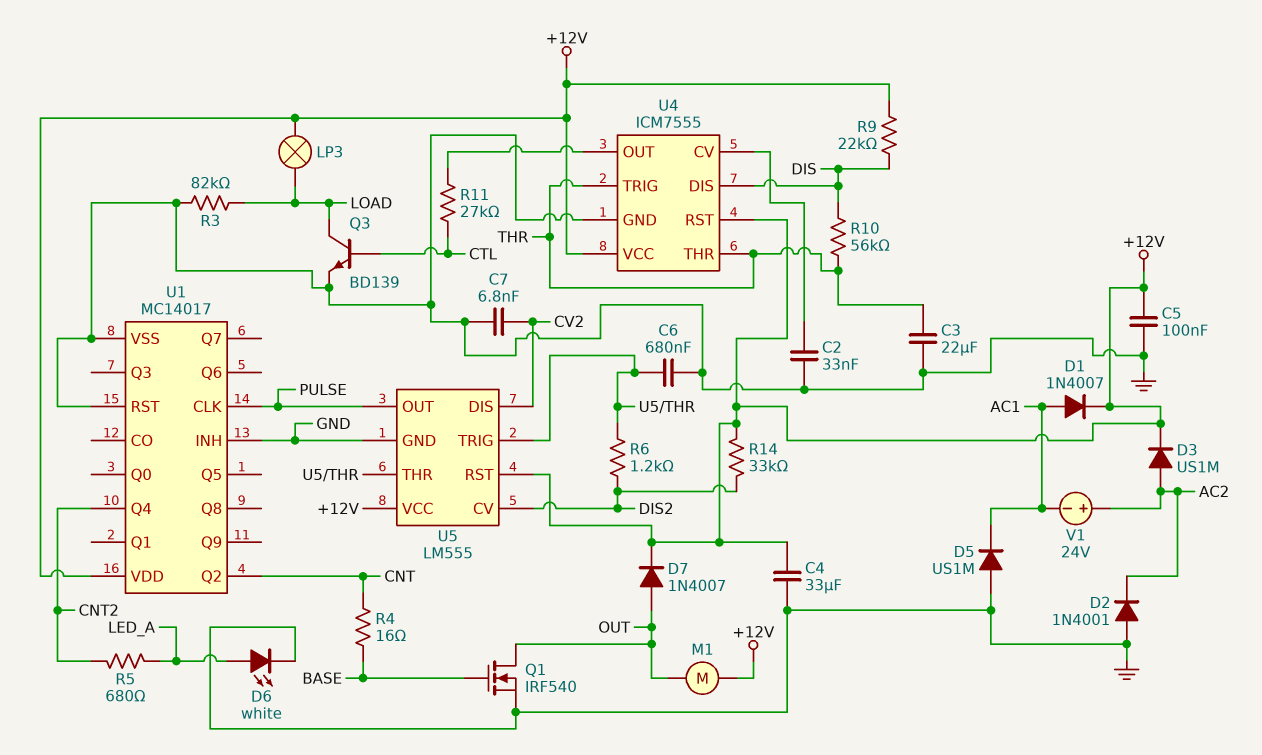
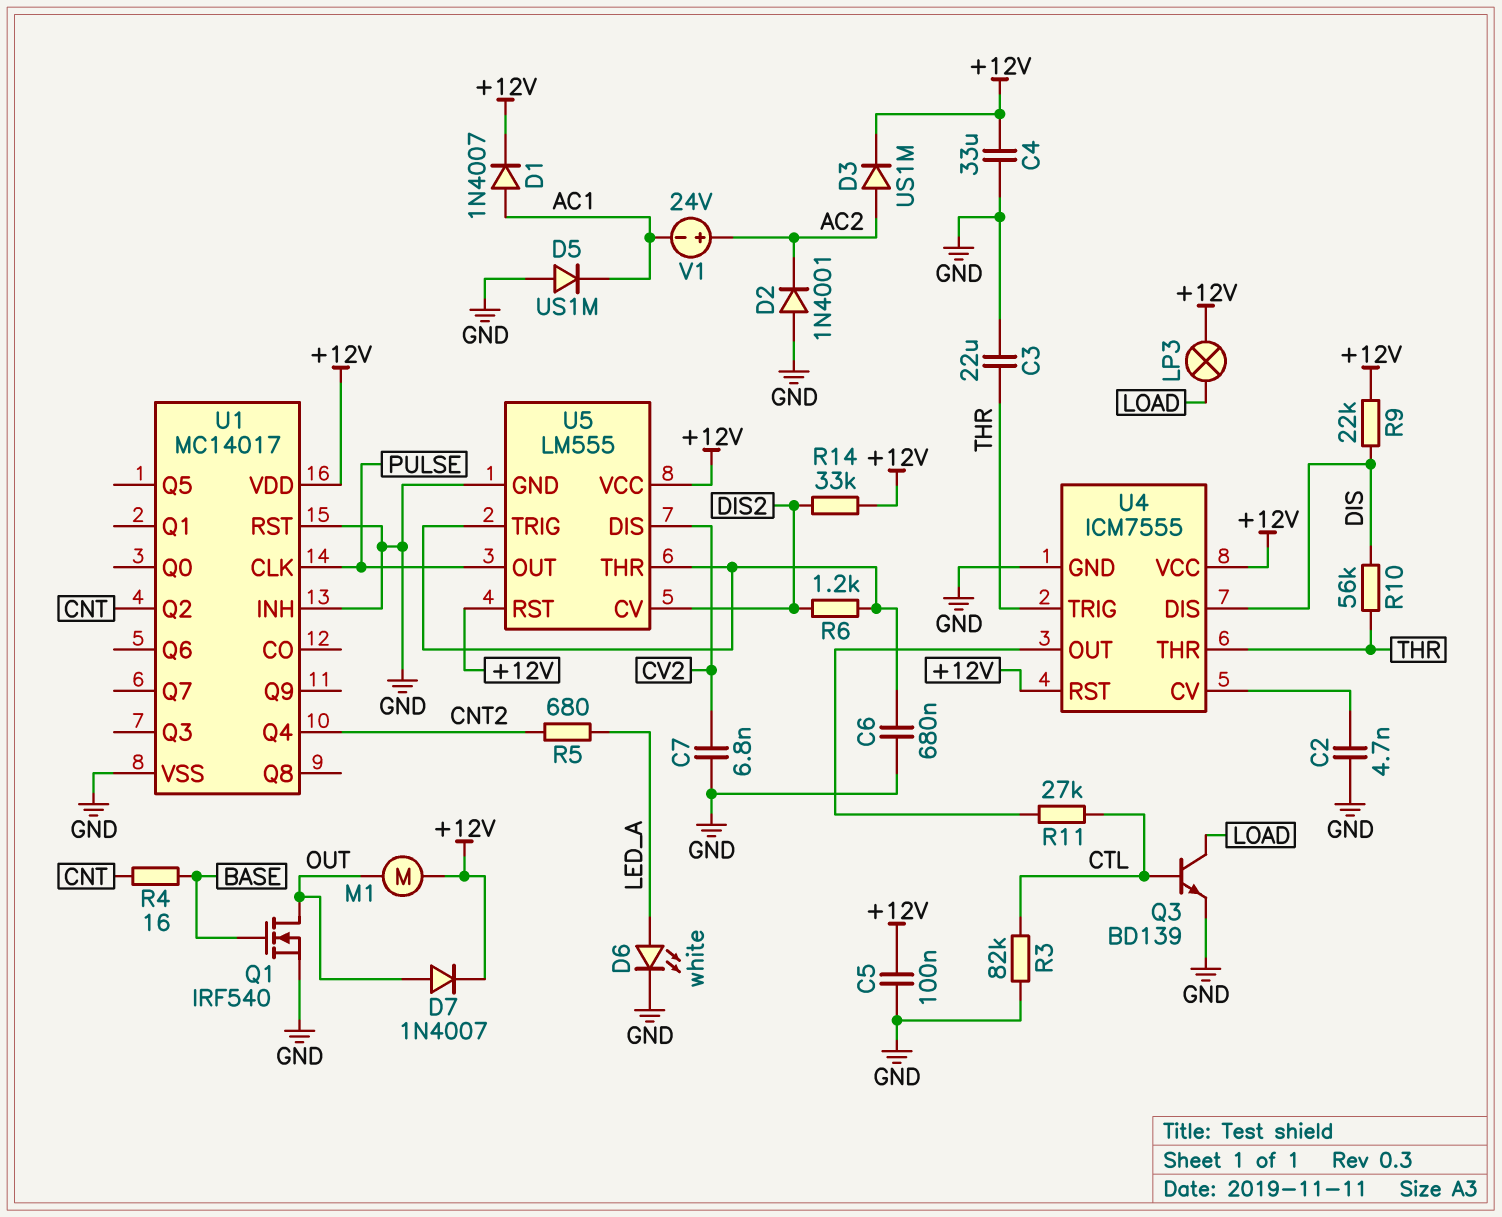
C2: 33nF (GND, U4/CV) -> 4.7nF (GND, U4/CV)
R3: 82k (GND, LOAD) -> 82k (CTL, GND)

